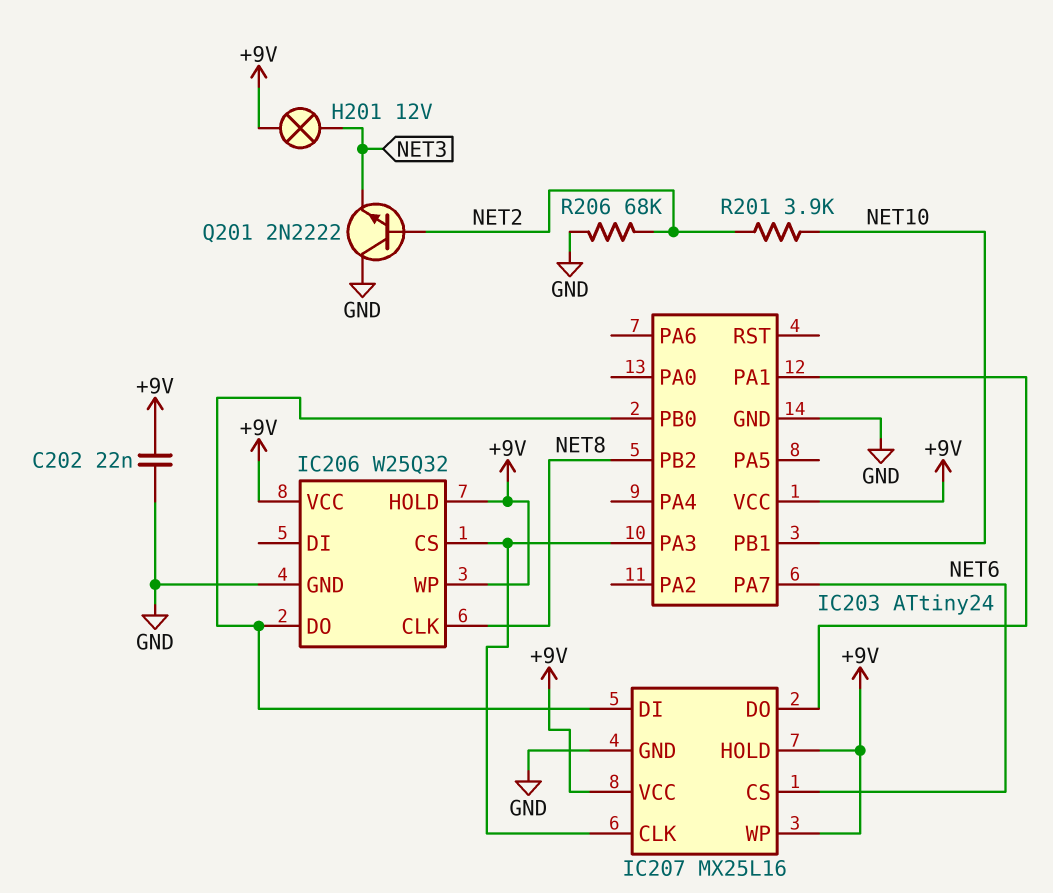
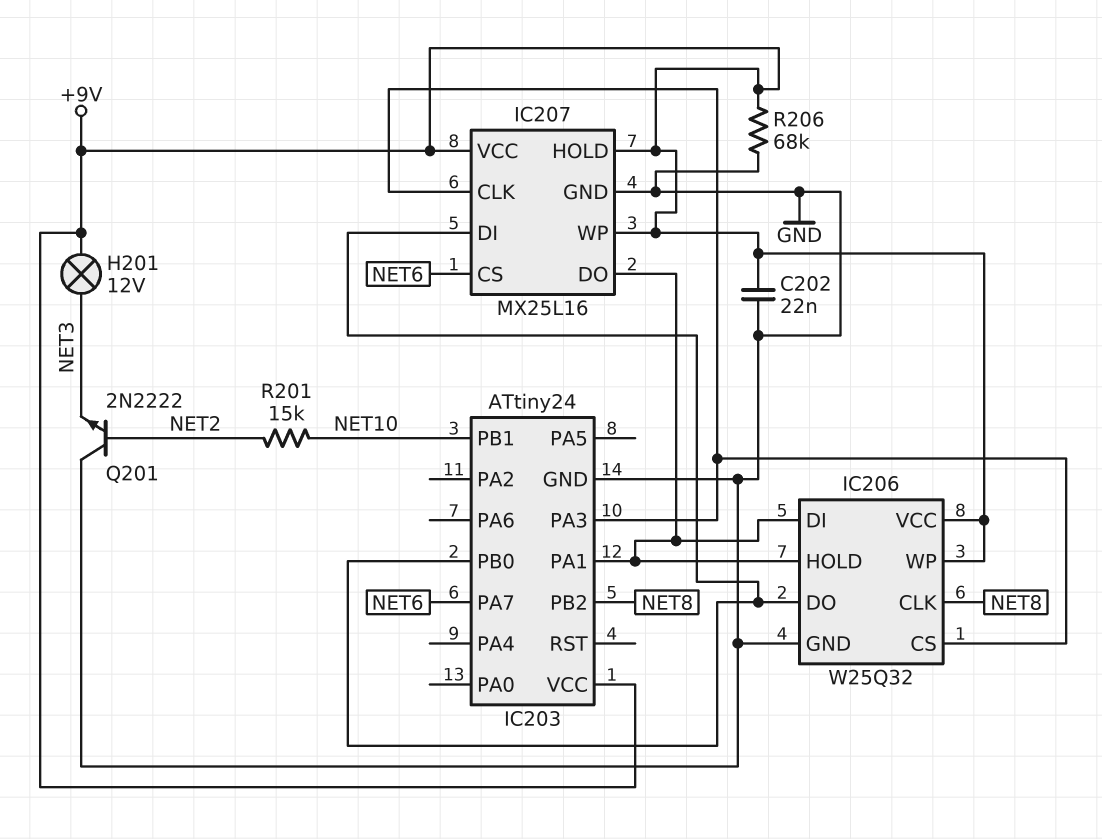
IC206 pin DI: none -> IC203/PA1
IC206 pin HOLD: +9V -> IC203/PA1
R201: 3.9k (NET2, NET10) -> 15k (NET2, NET10)
R206: 68k (GND, NET2) -> 68k (+9V, GND)

